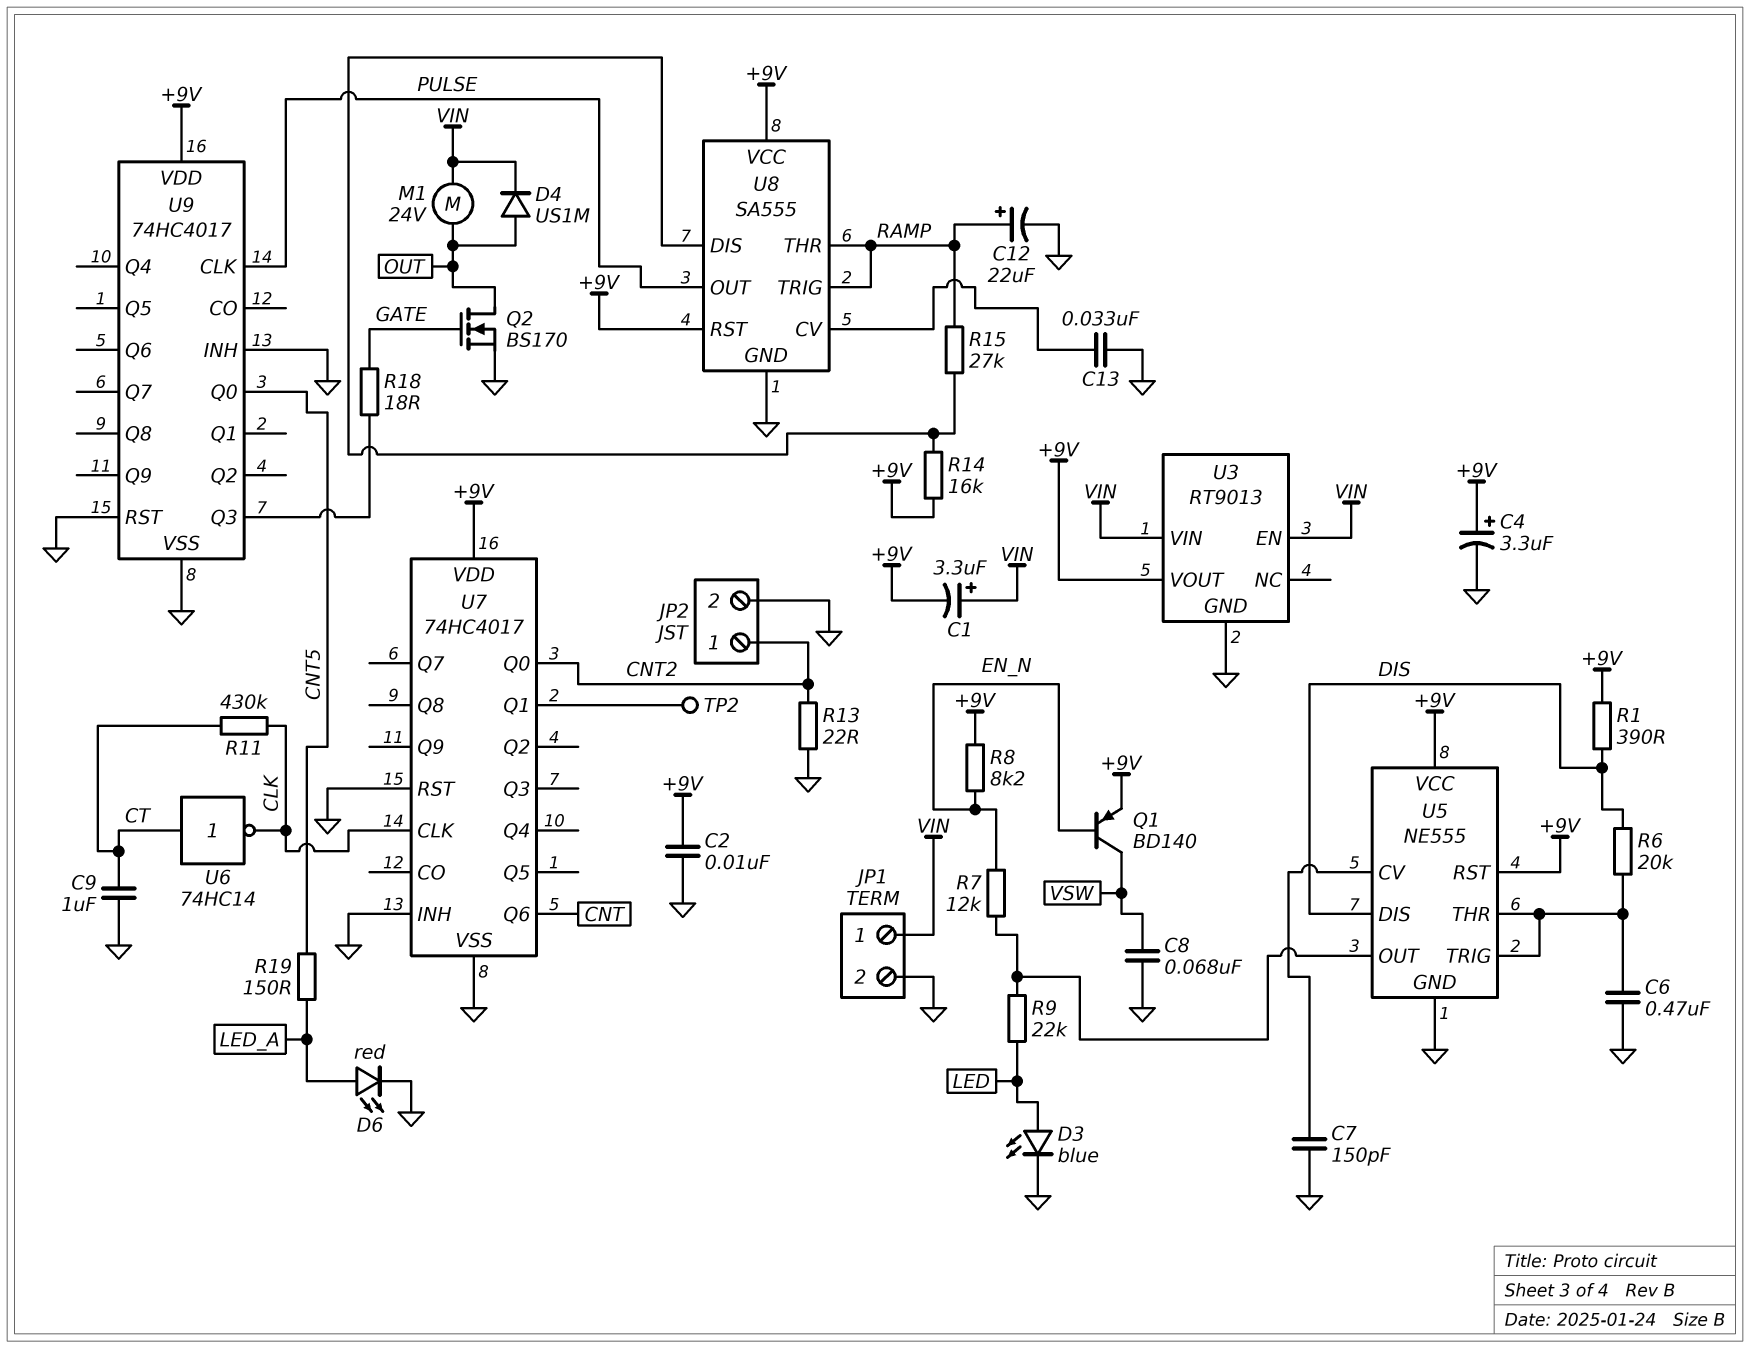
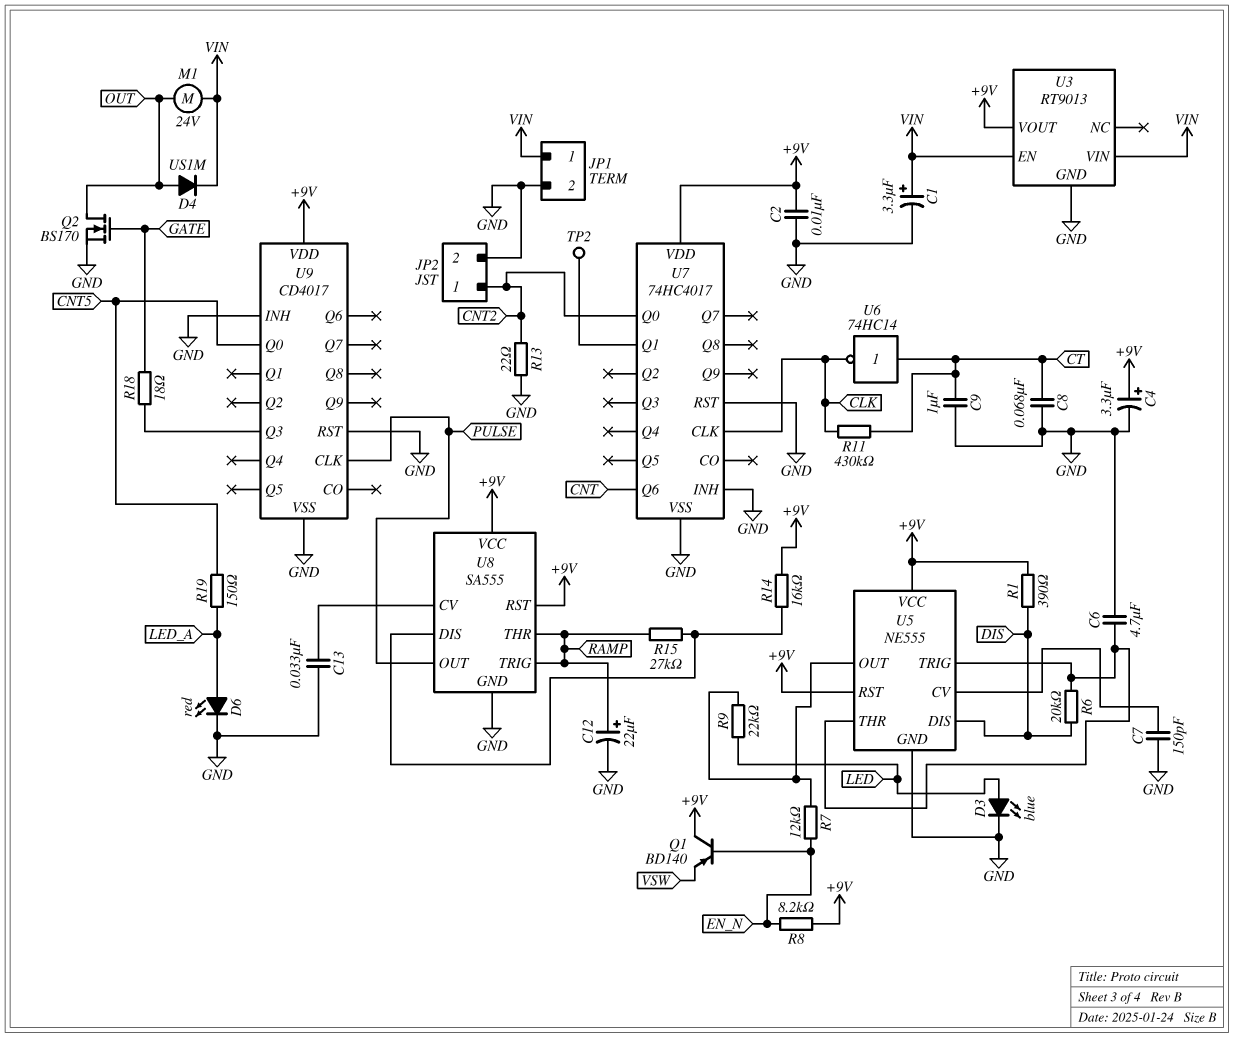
C1: 3.3uF (plus VIN, minus +9V) -> 3.3uF (plus VIN, minus GND)
C6: 470nF (GND, U5/THR) -> 4.7uF (GND, U5/THR)
C8: 68nF (GND, VSW) -> 68nF (CT, GND)
Q1: PNP BD140 (B EN_N, C VSW, E +9V) -> PNP BD140 (B EN_N, C +9V, E VSW)
U9: 74HC4017 -> CD4017

